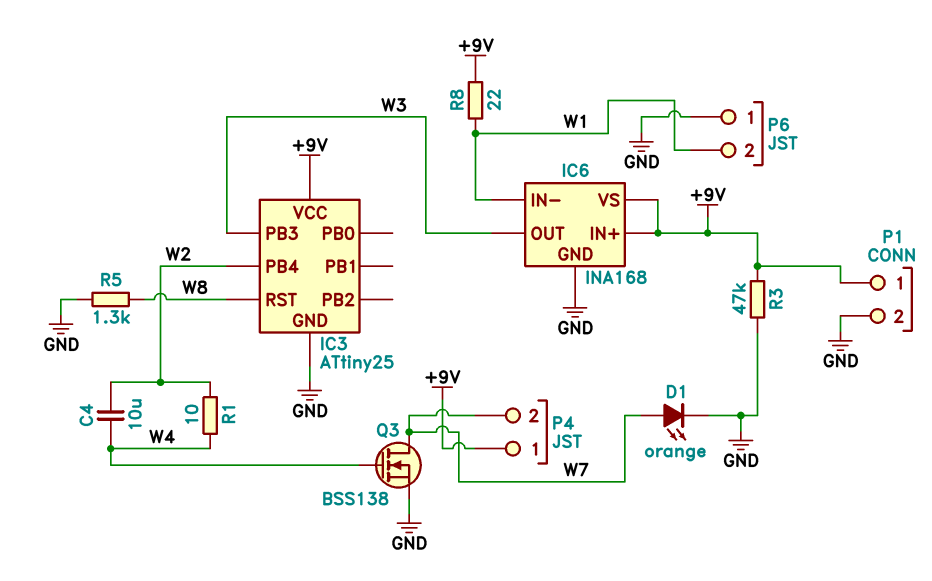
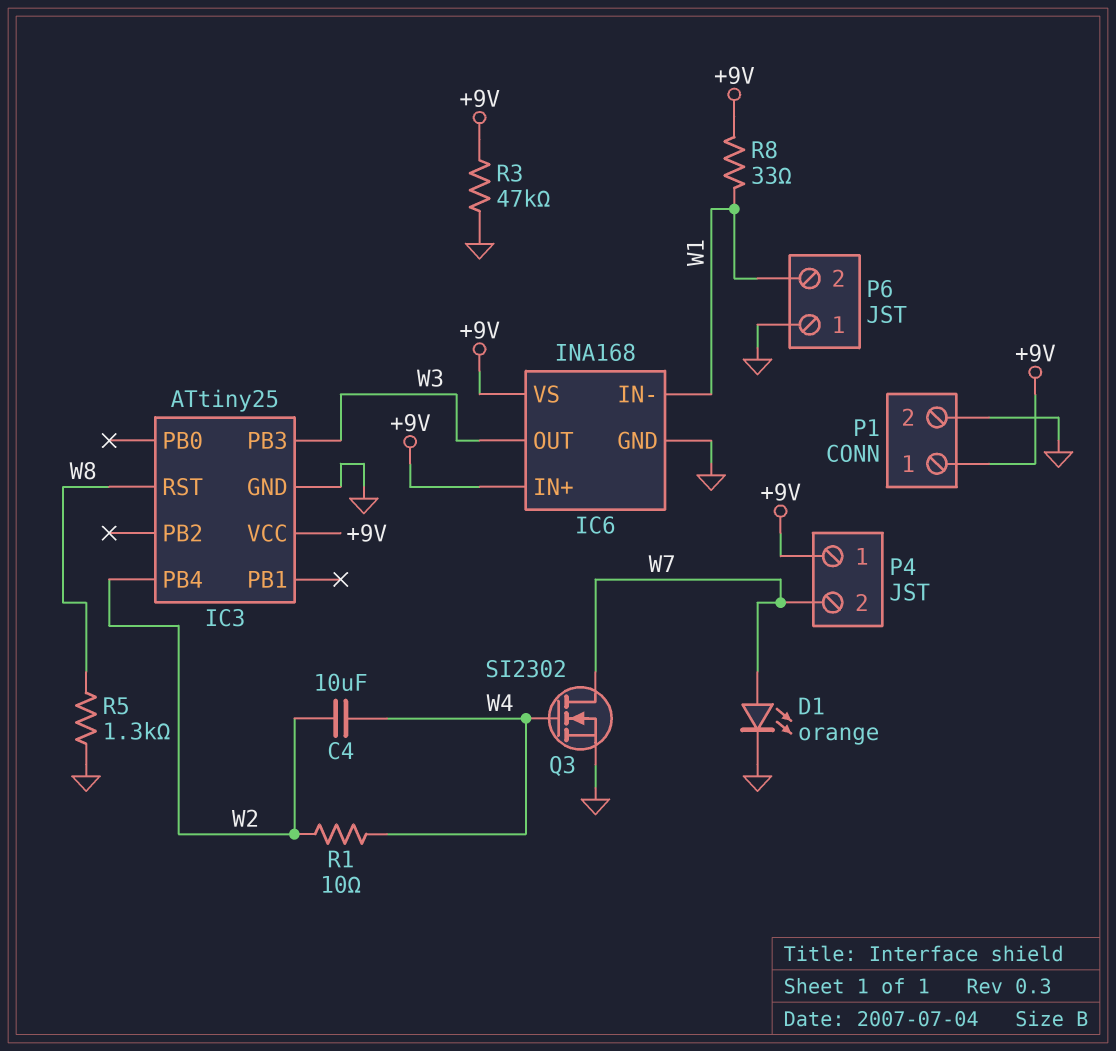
Q3: NMOS BSS138 (G W4, D W7, S GND) -> NMOS SI2302 (G W4, D W7, S GND)
R8: 22 (+9V, W1) -> 33 (+9V, W1)

